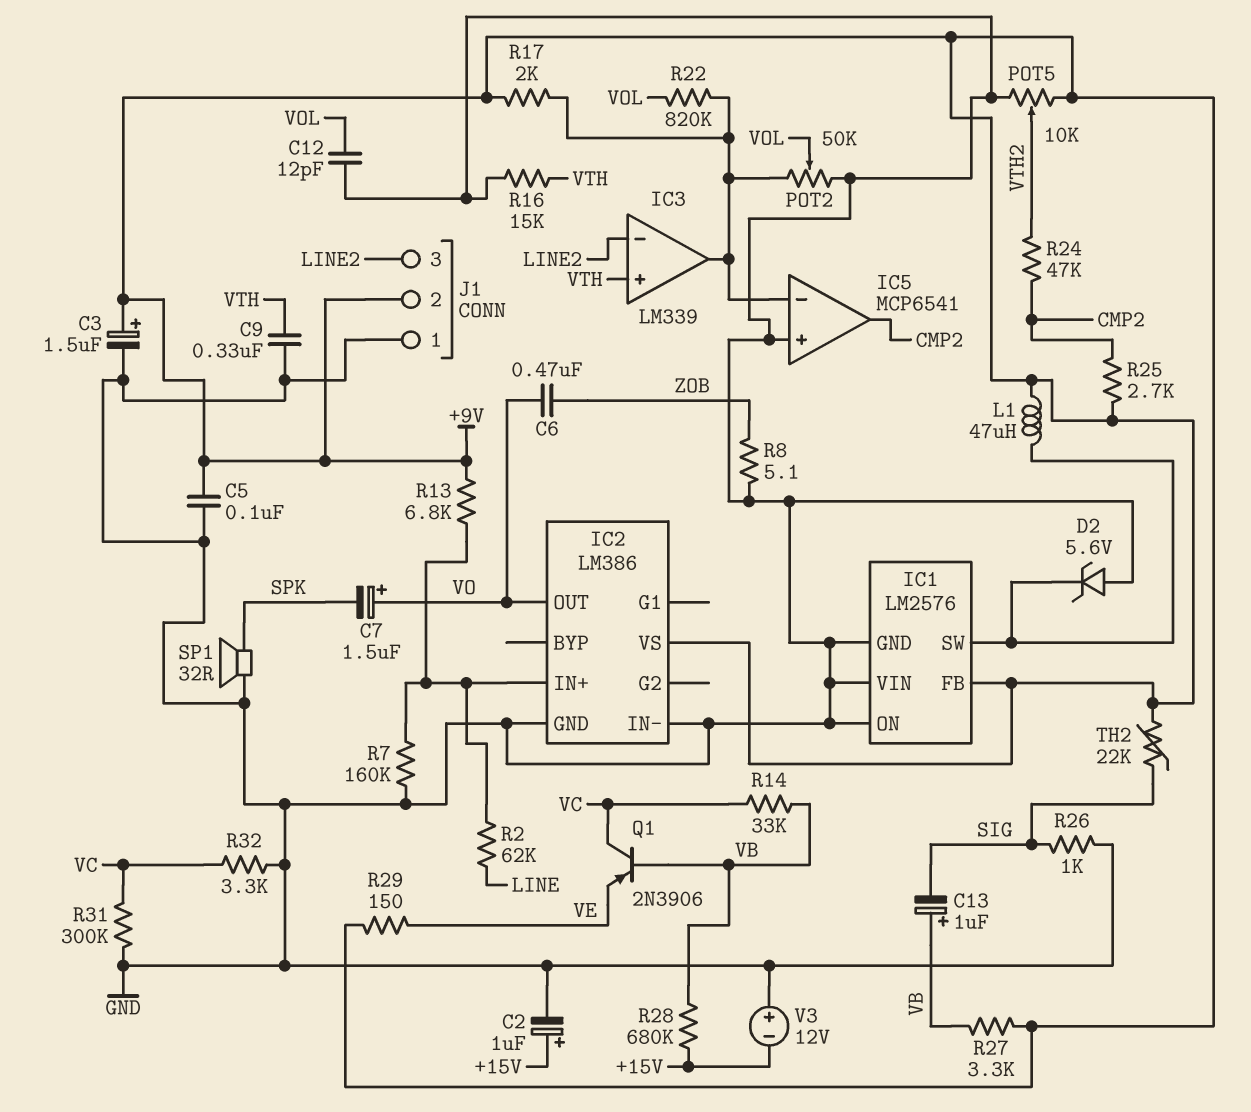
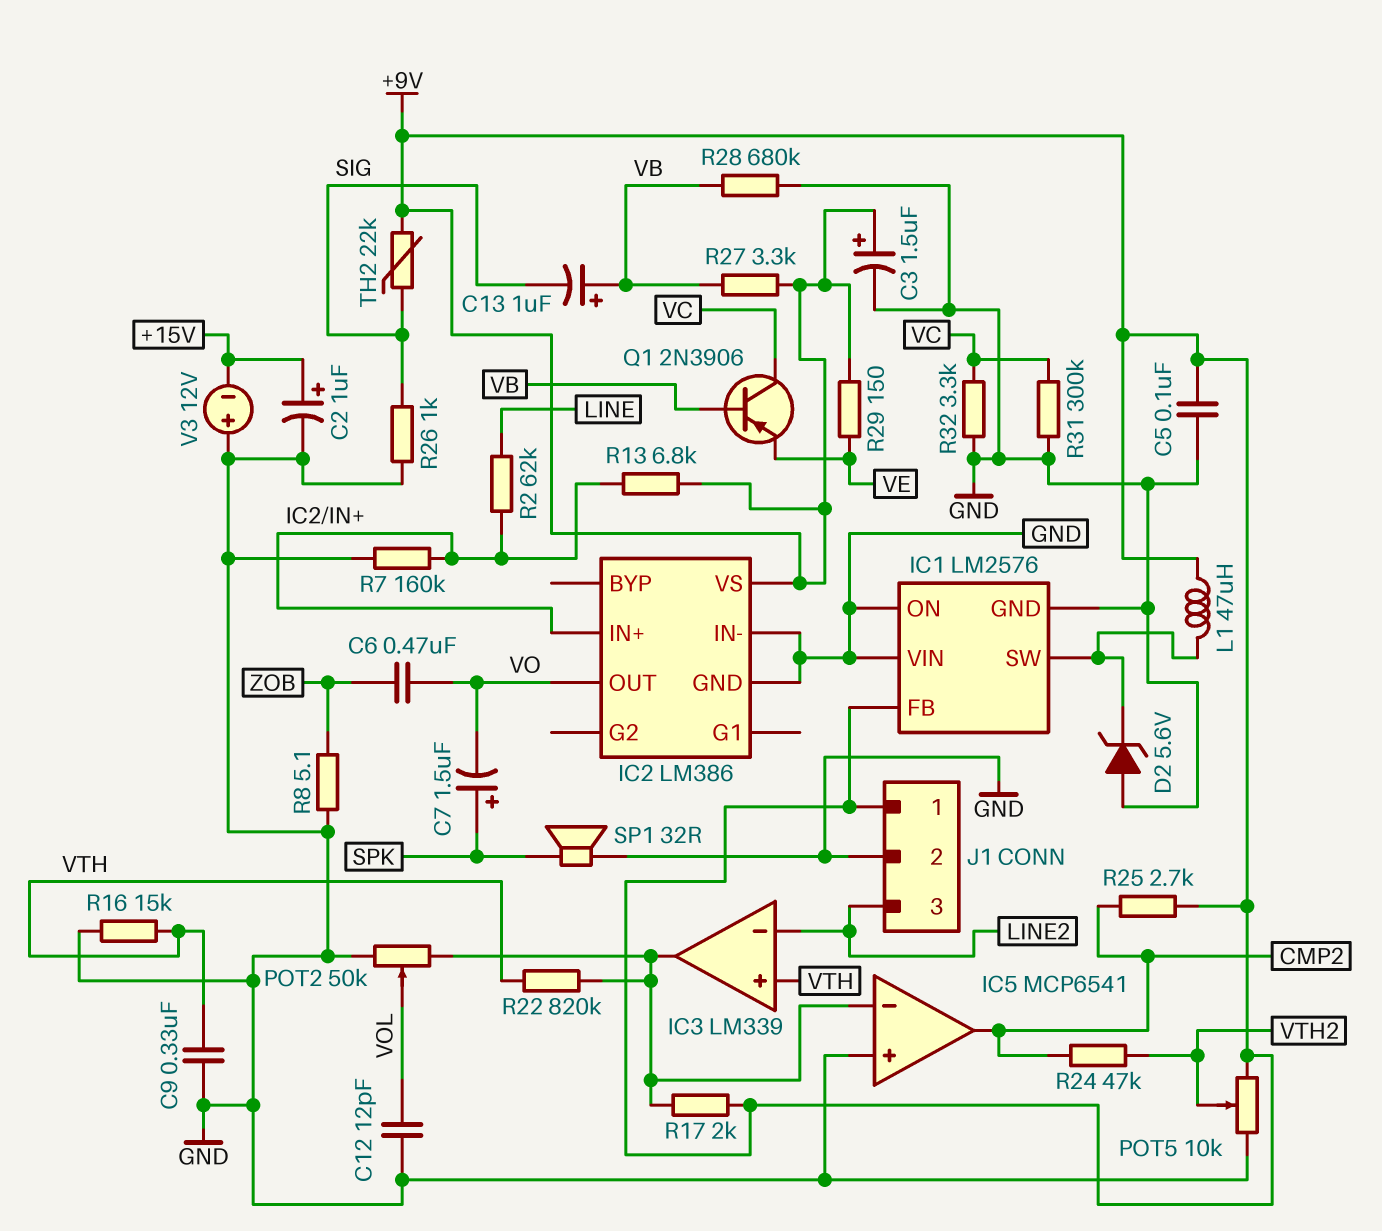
C7: 1.5uF (plus VO, minus SPK) -> 1.5uF (plus SPK, minus VO)
J1 pin 1: GND -> +9V
J1 pin 2: +9V -> GND
R14: 33k (VB, VC) -> none
R22: 820k (IC3/out, VOL) -> 820k (IC3/out, VTH)
R28: 680k (+15V, VB) -> 680k (GND, VB)

